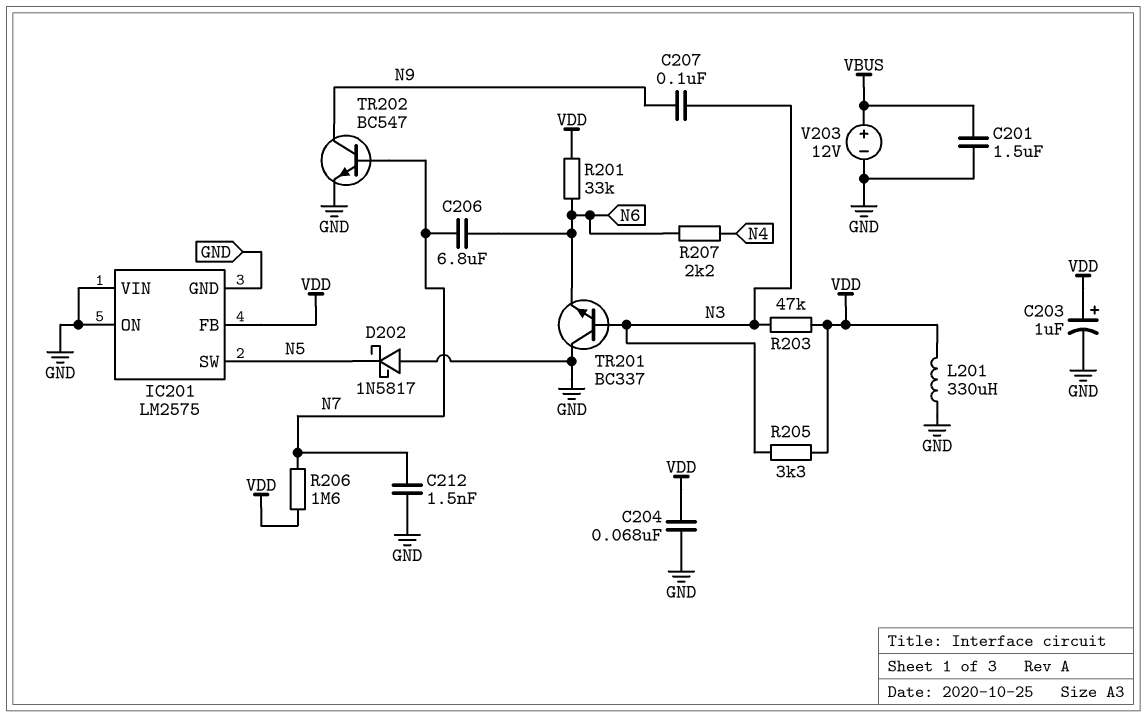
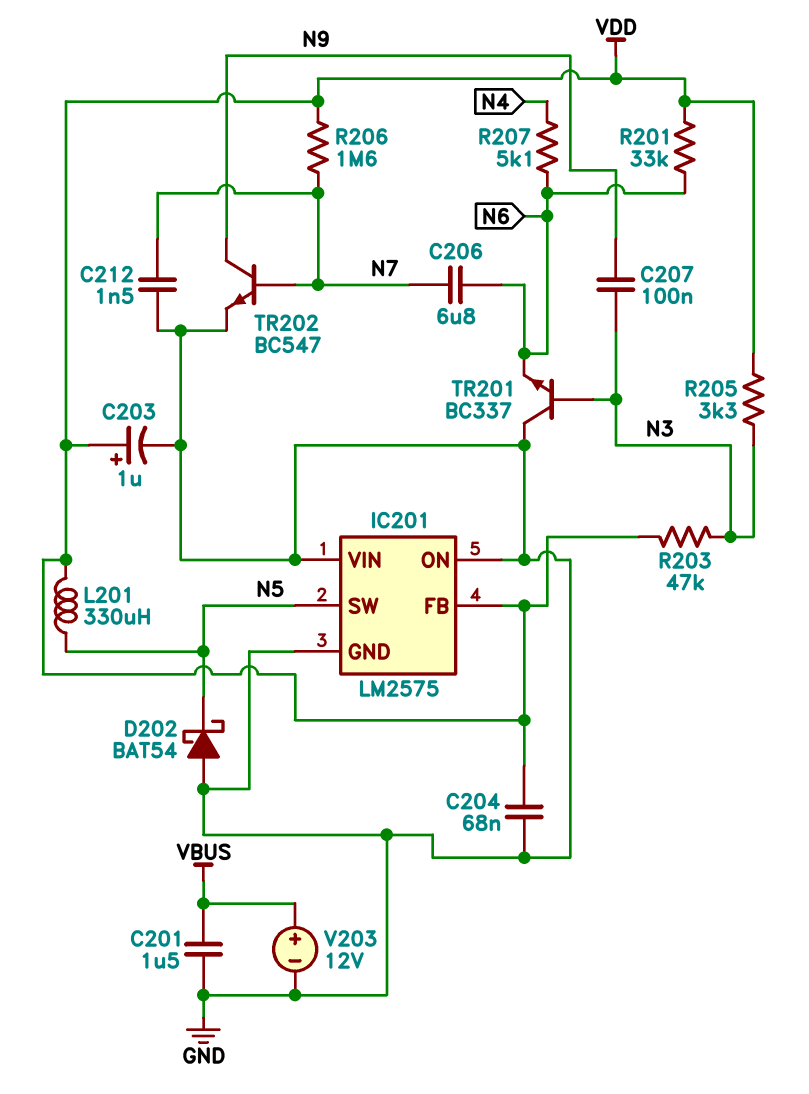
D202: schottky 1N5817 (A GND, K N5) -> schottky BAT54 (A GND, K N5)
L201: 330uH (GND, VDD) -> 330uH (N5, VDD)
R207: 2.2k (N4, N6) -> 5.1k (N4, N6)

